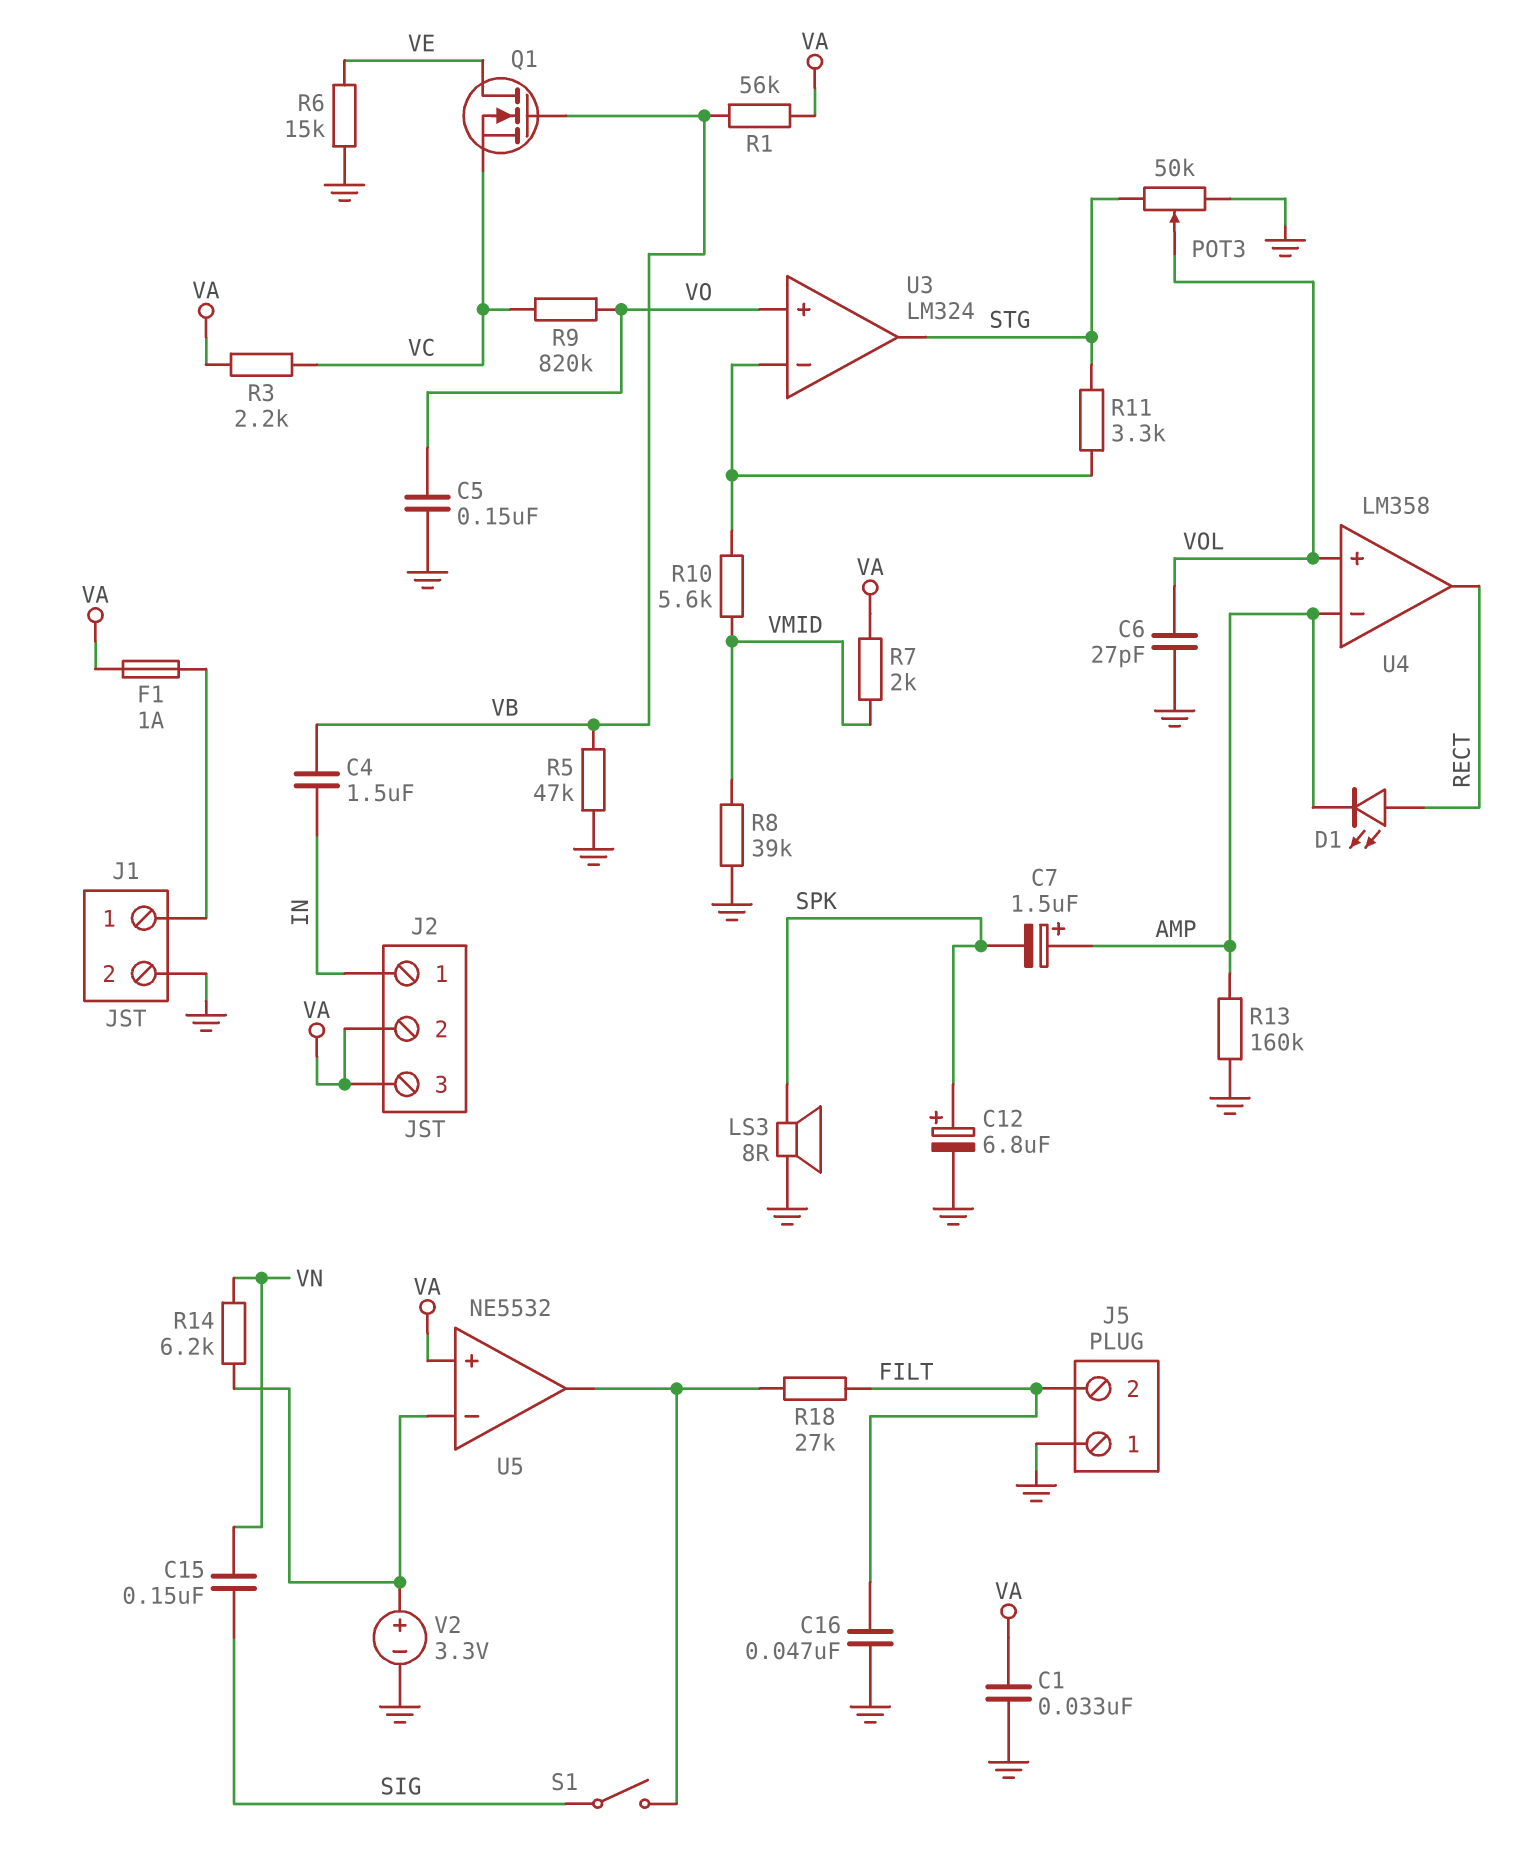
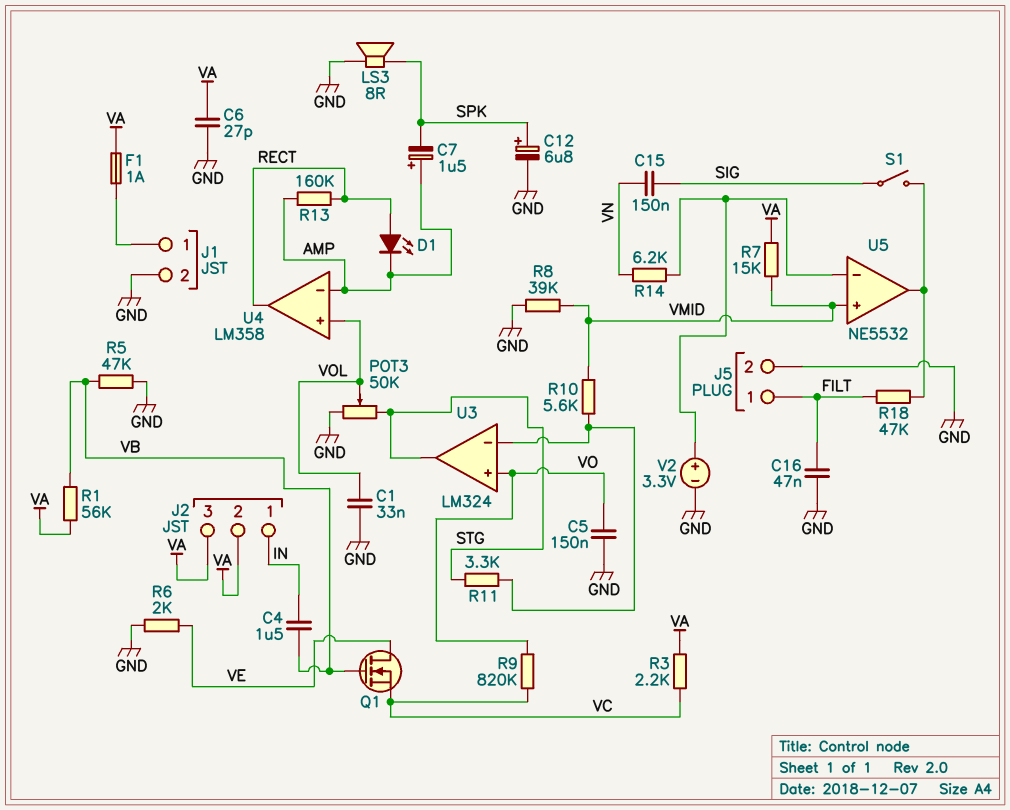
C1: 33nF (GND, VA) -> 33nF (GND, VOL)
C6: 27pF (GND, VOL) -> 27pF (GND, VA)
J5 pin 1: GND -> FILT
J5 pin 2: FILT -> GND
R6: 15k (GND, VE) -> 2k (GND, VE)
R7: 2k (VA, VMID) -> 15k (VA, VMID)
R13: 160k (AMP, GND) -> 160k (AMP, RECT)
R18: 27k (FILT, U5/out) -> 47k (FILT, U5/out)
U5 pin in+: VA -> VMID

